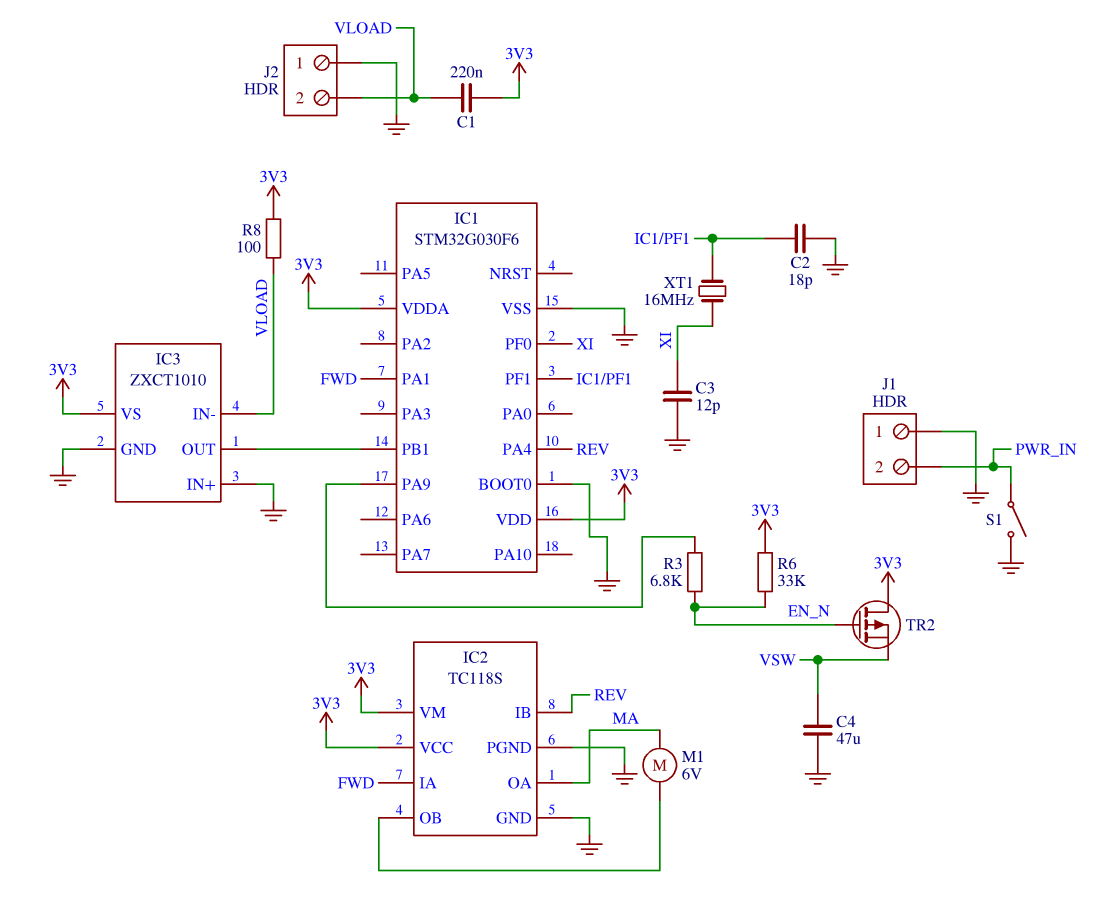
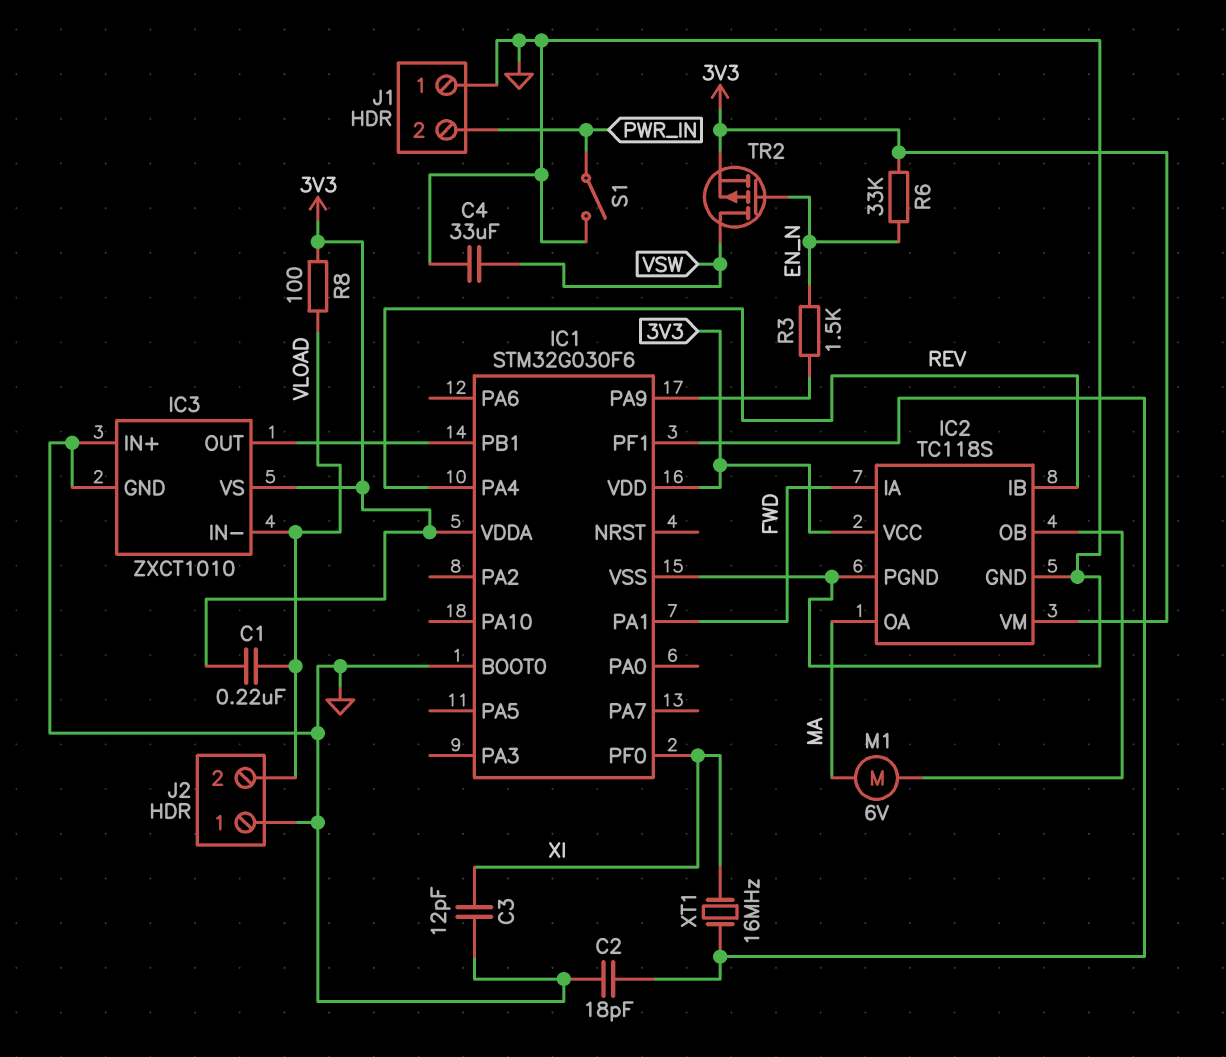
C4: 47uF (GND, VSW) -> 33uF (GND, VSW)
R3: 6.8k (EN_N, IC1/PA9) -> 1.5k (EN_N, IC1/PA9)
TR2: PMOS (G EN_N, D 3V3, S VSW) -> PMOS (G EN_N, D VSW, S 3V3)

